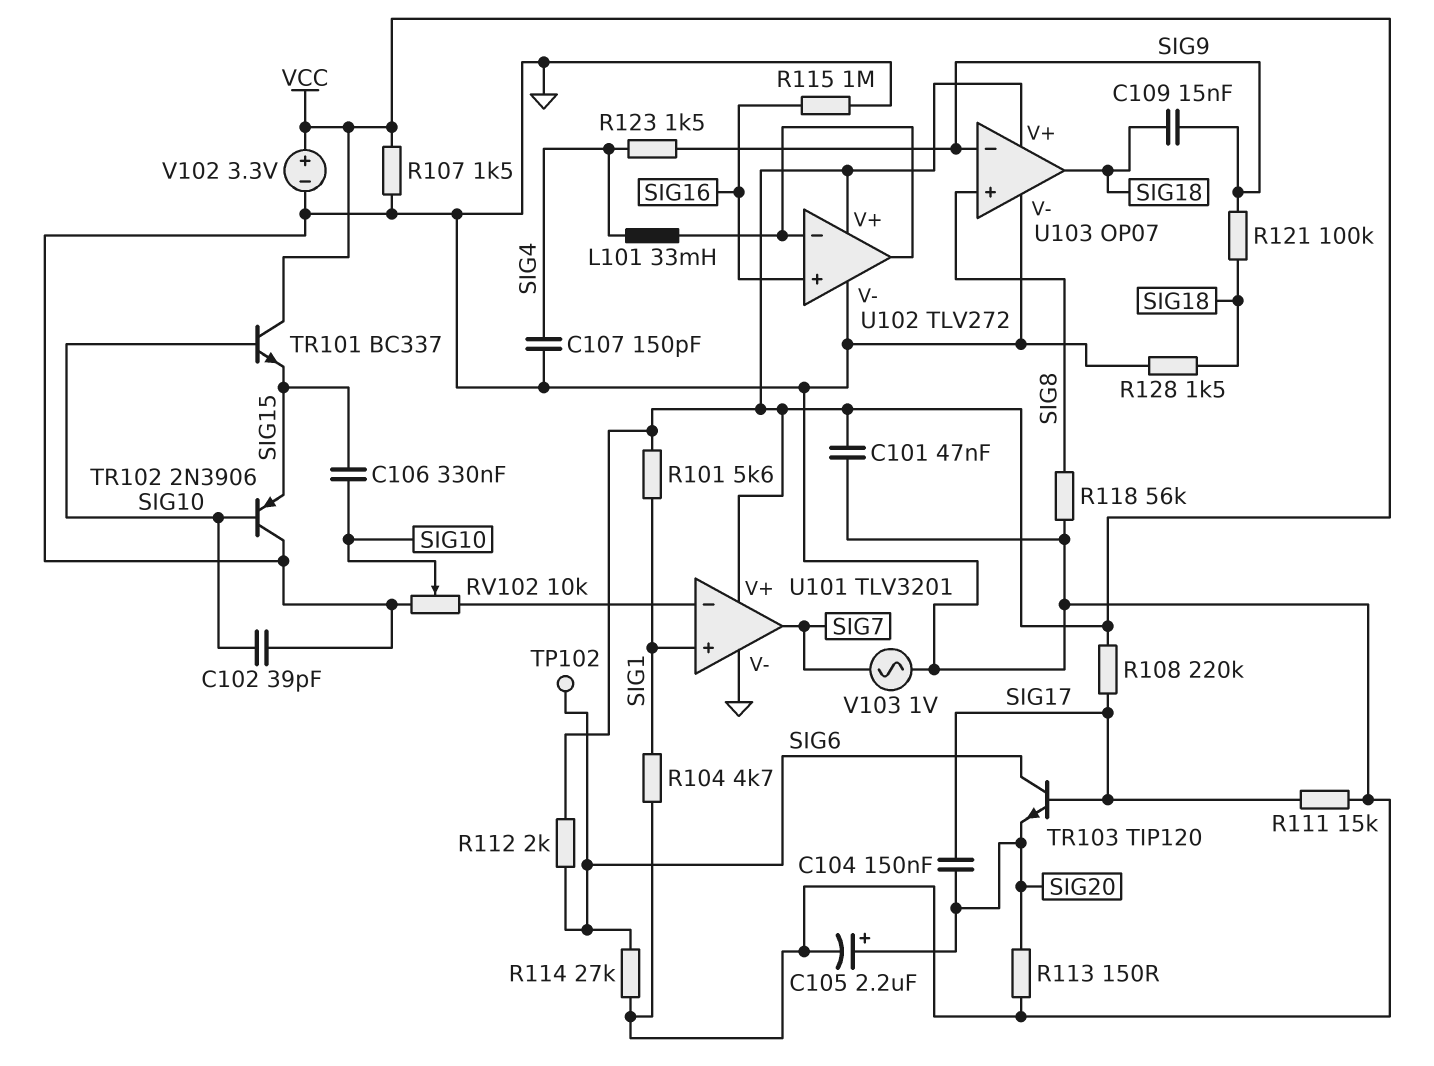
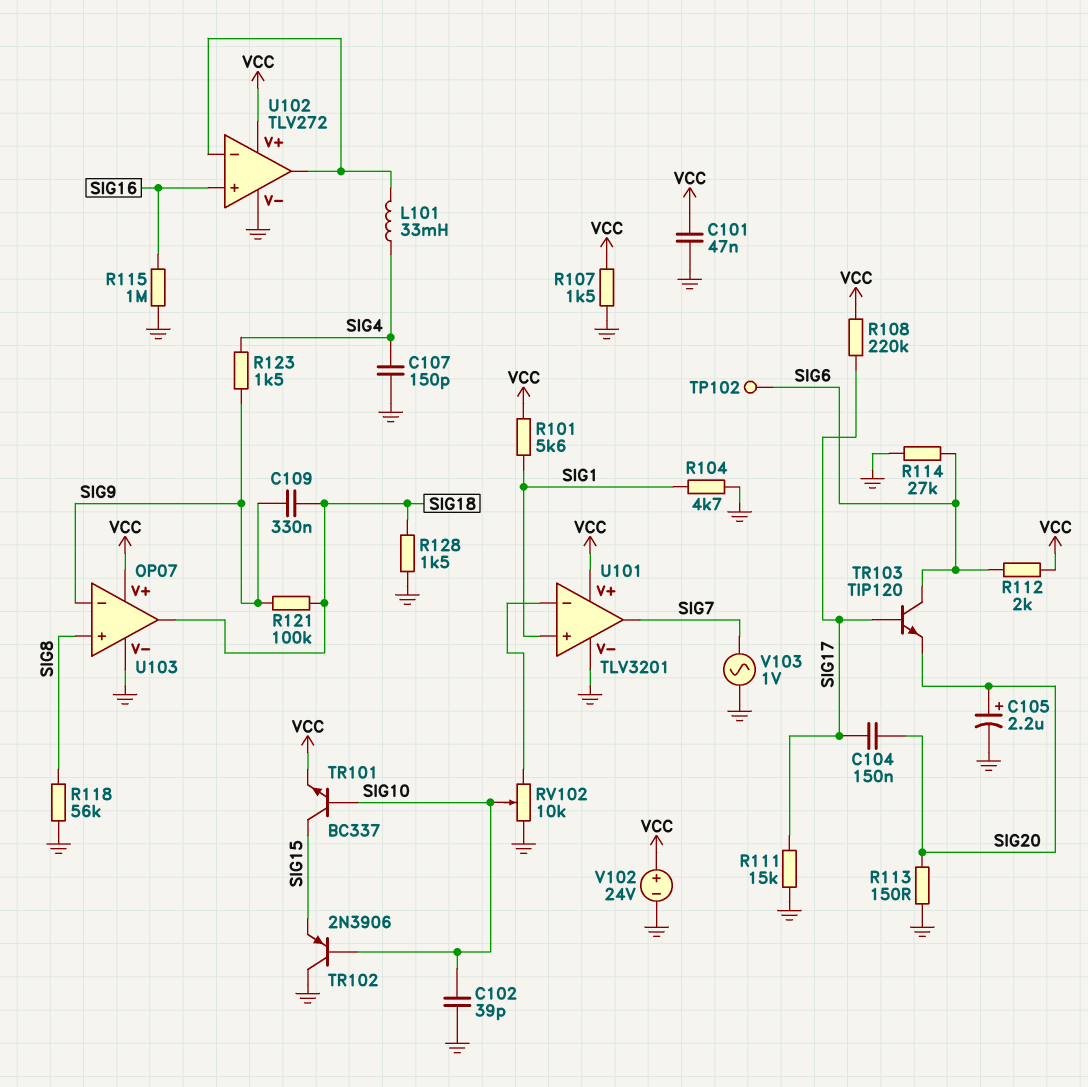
C106: 330nF (SIG10, SIG15) -> none
C109: 15nF (SIG9, SIG18) -> 330nF (SIG9, SIG18)
TR101: NPN BC337 (B SIG10, C VCC, E SIG15) -> NPN BC337 (B SIG10, C SIG15, E VCC)
V102: 3.3V (plus VCC, minus GND) -> 24V (plus VCC, minus GND)

